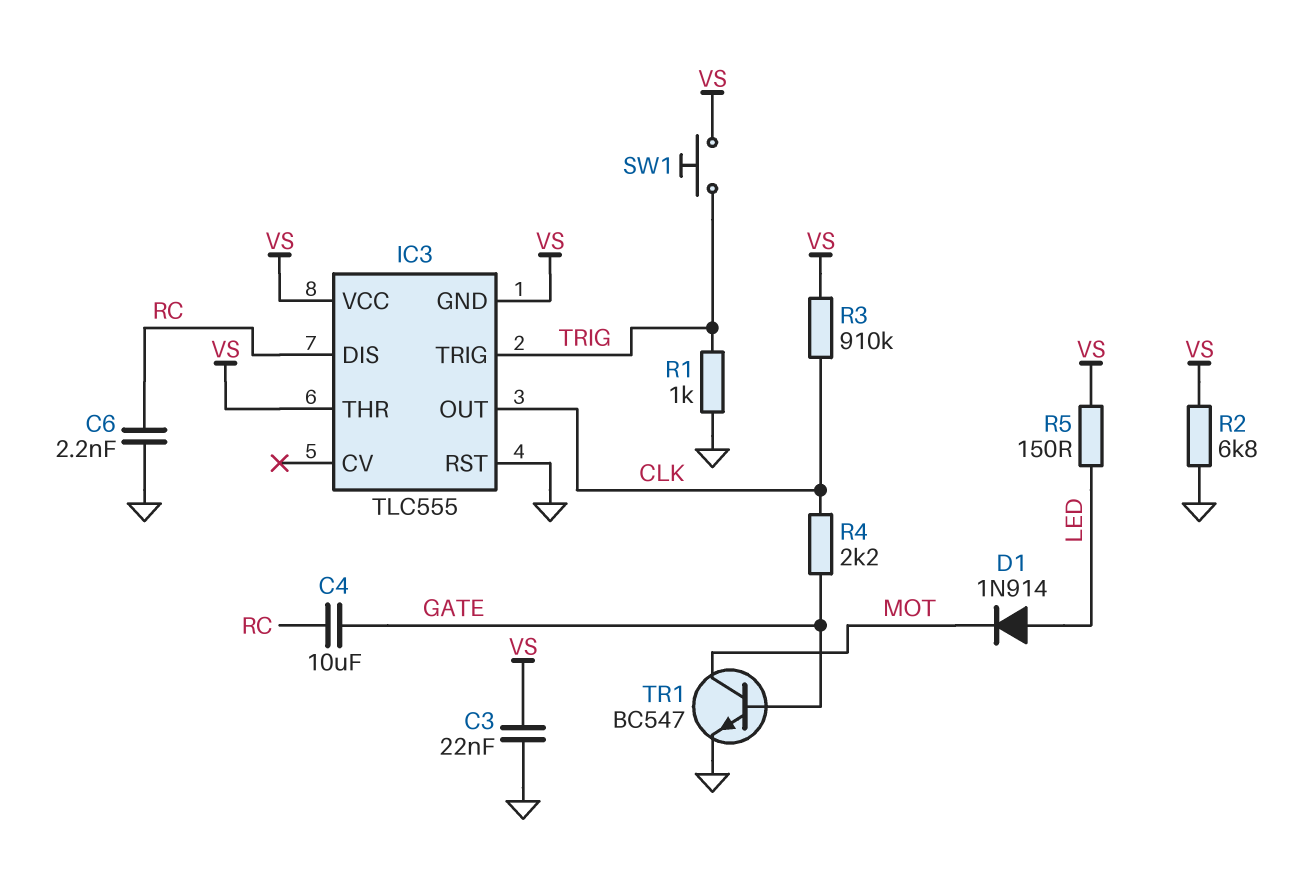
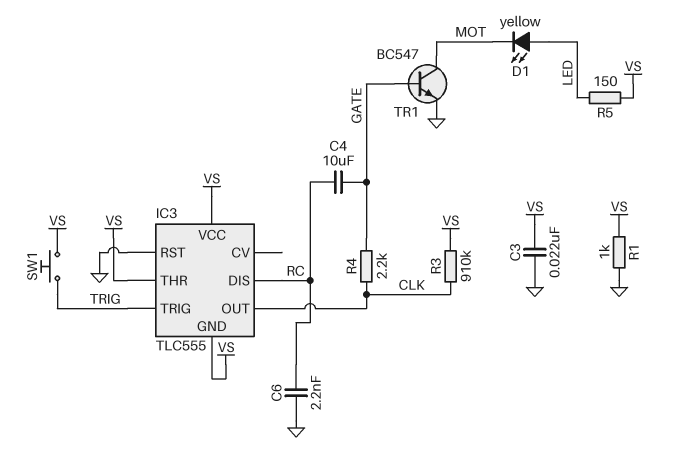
D1: diode 1N914 (A LED, K MOT) -> LED yellow (A LED, K MOT)
R1: 1k (GND, TRIG) -> 1k (GND, VS)
R2: 6.8k (GND, VS) -> none

